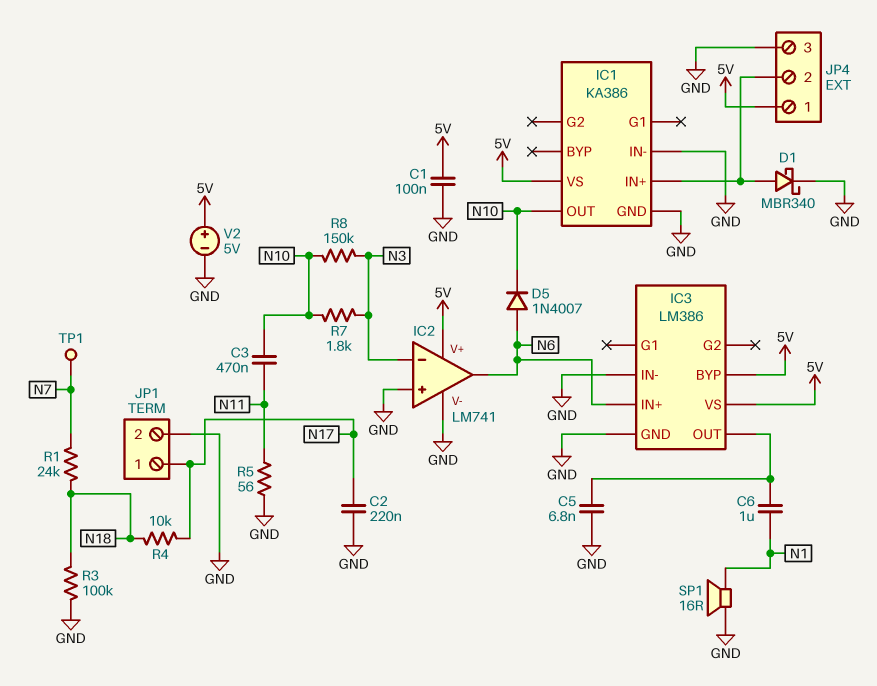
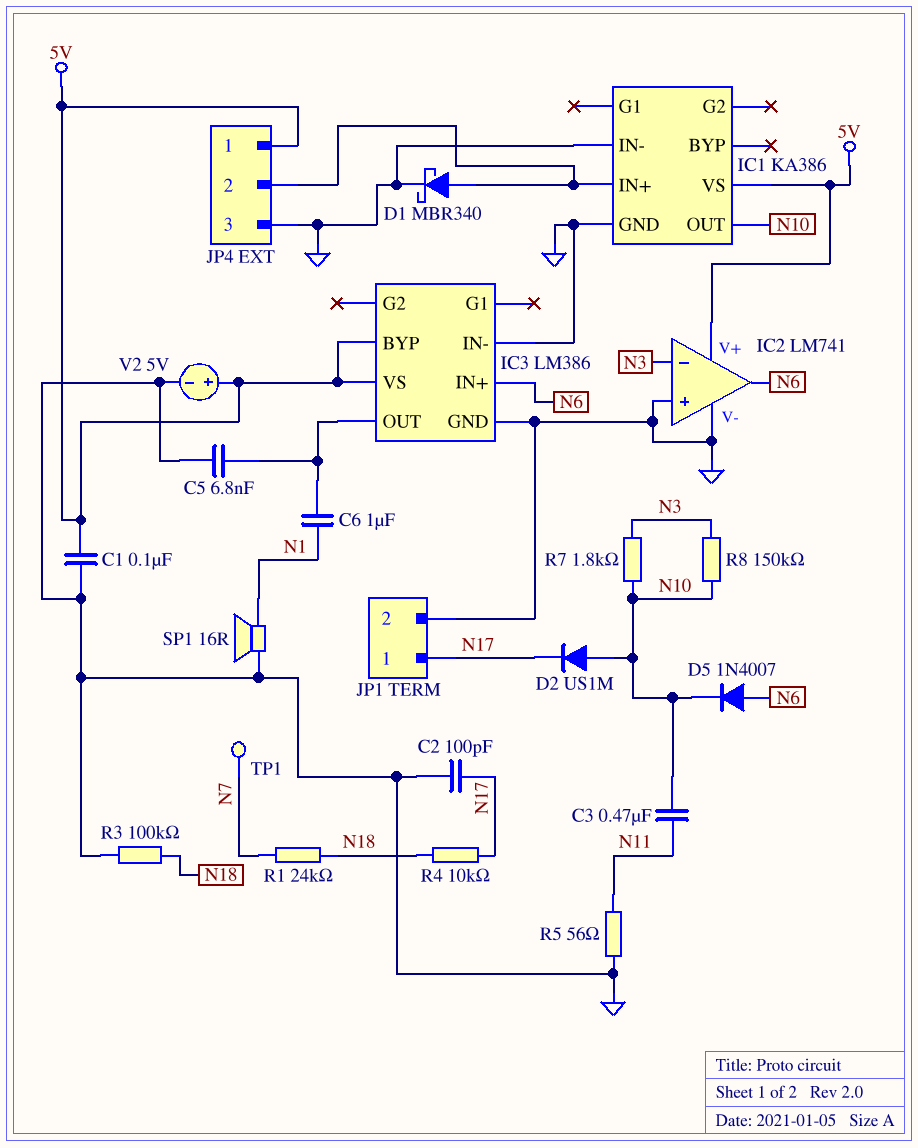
C2: 220nF (GND, N17) -> 100pF (GND, N17)
D2: none -> diode US1M (A N10, K N17)

